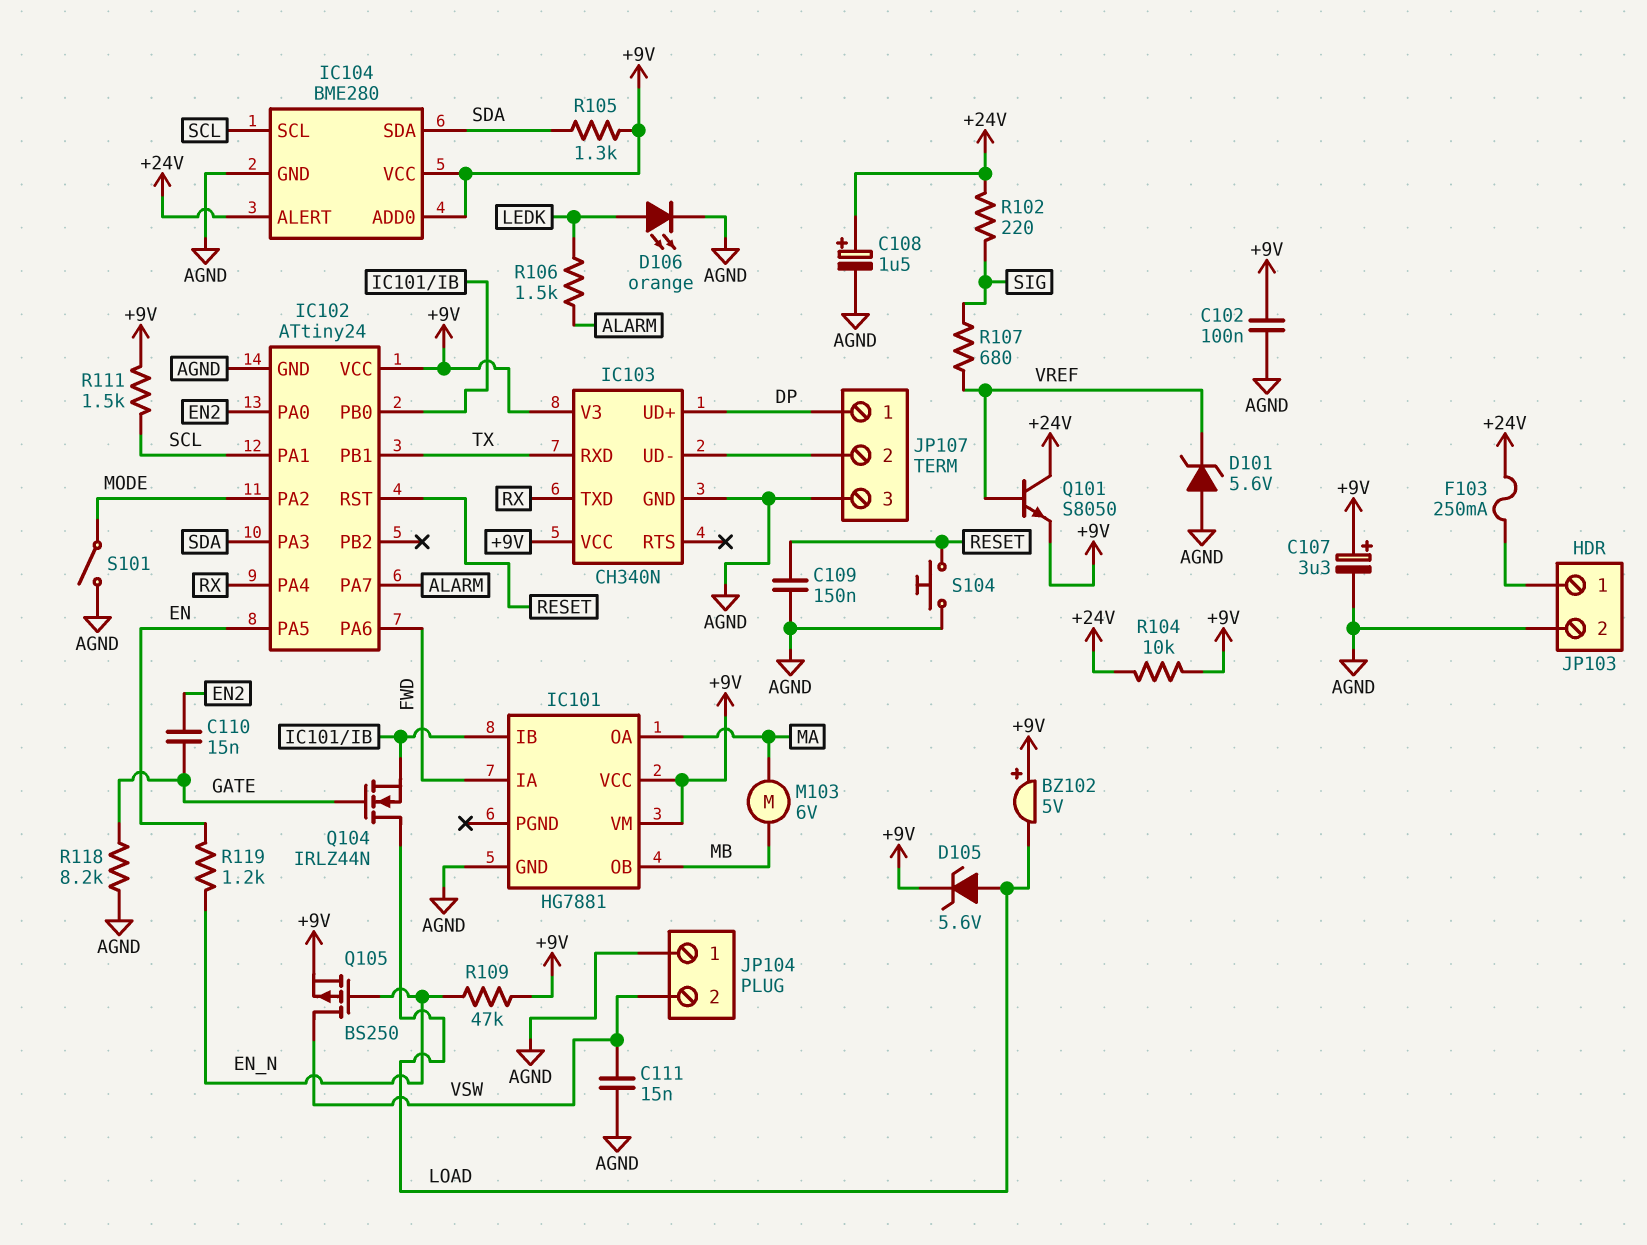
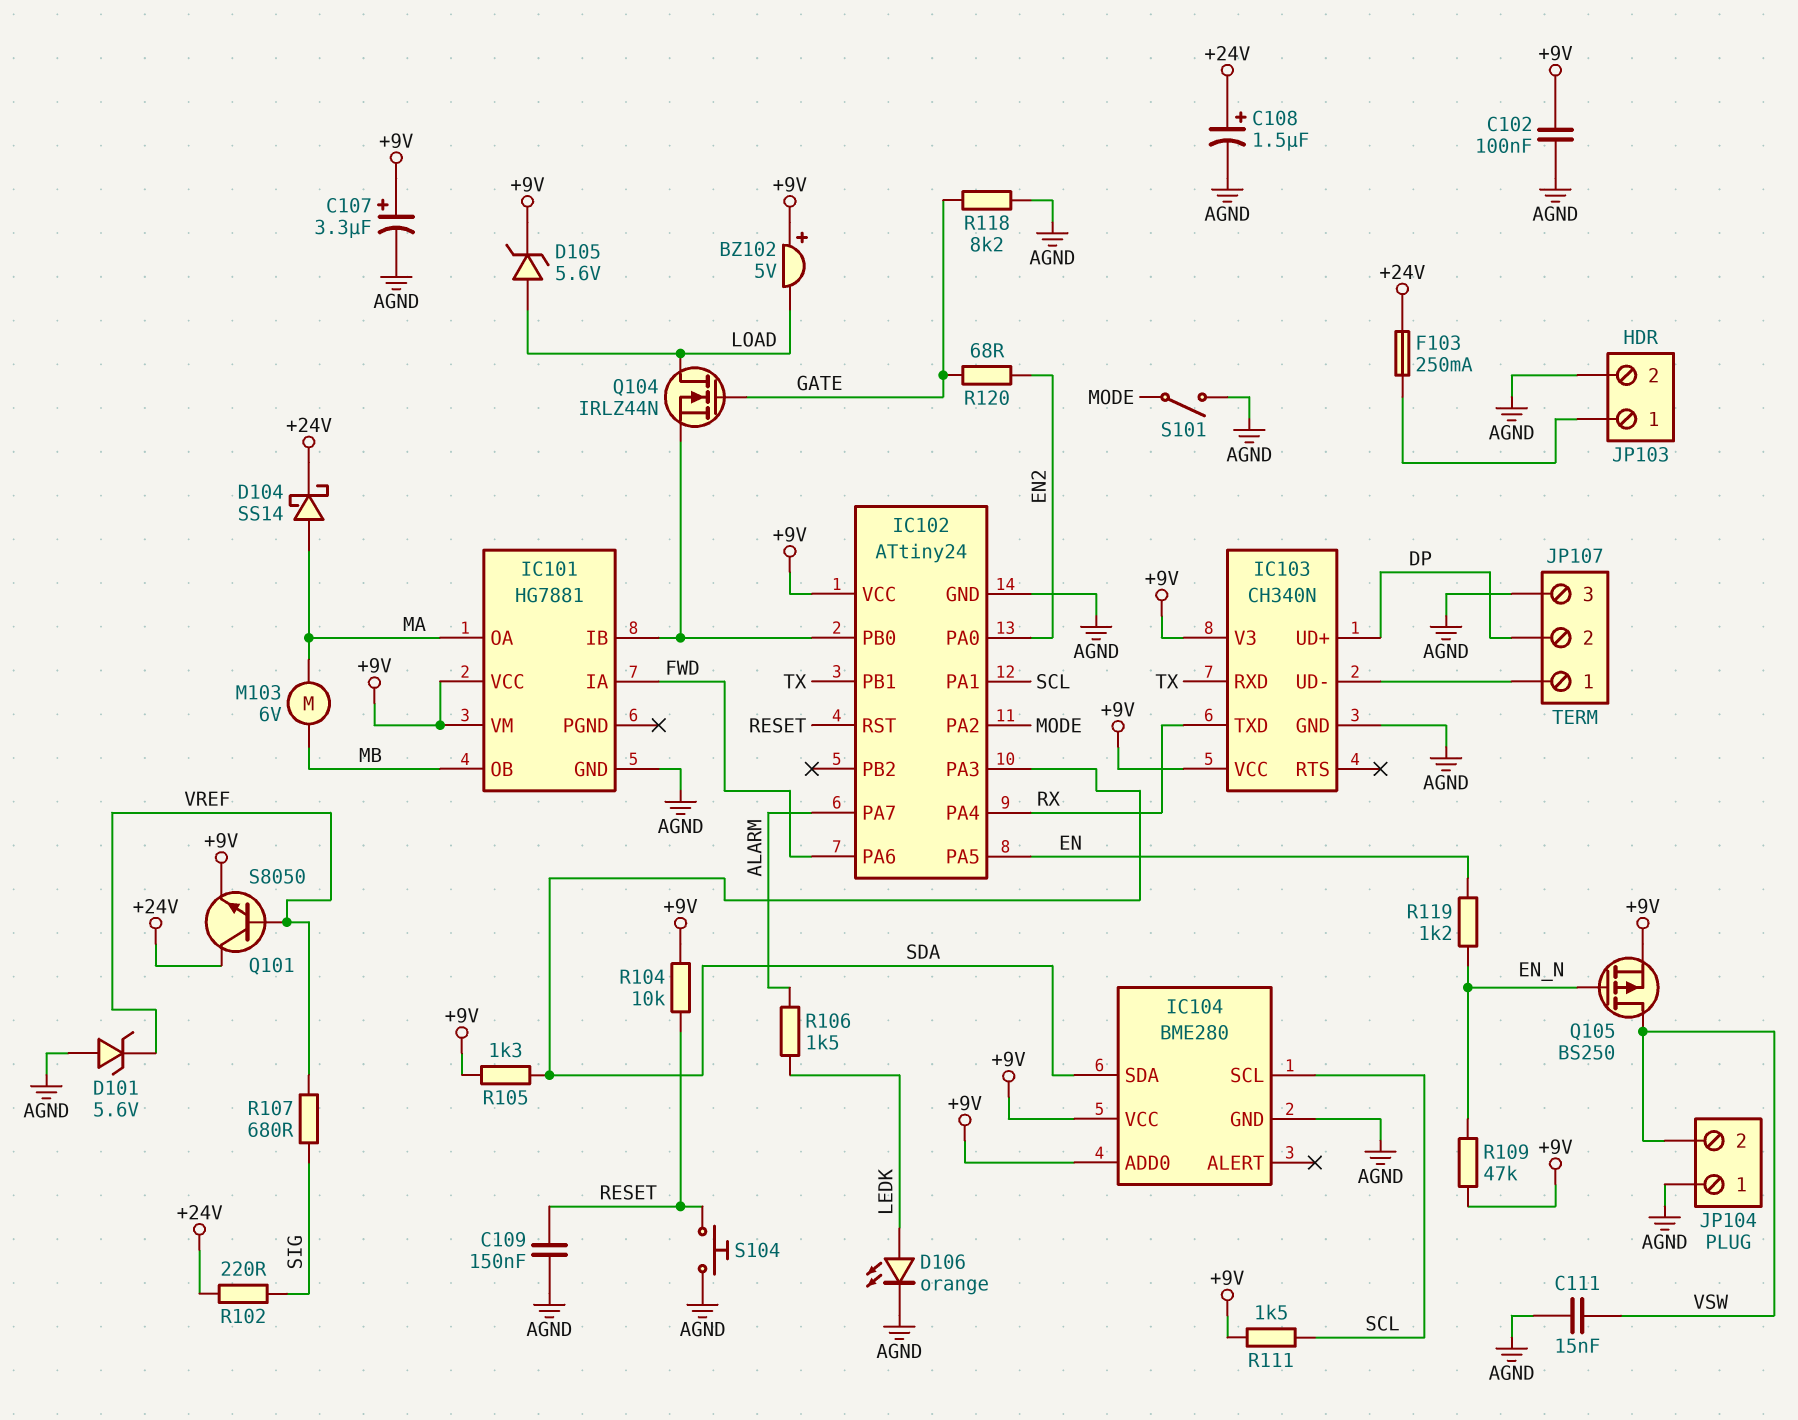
C110: 15nF (EN2, GATE) -> none
D104: none -> schottky SS14 (A MA, K +24V)
IC104 pin ALERT: +24V -> none
JP107 pin 1: DP -> IC103/UD-
JP107 pin 2: IC103/UD- -> DP
R104: 10k (+9V, +24V) -> 10k (+9V, RESET)
R120: none -> 68 (EN2, GATE)

